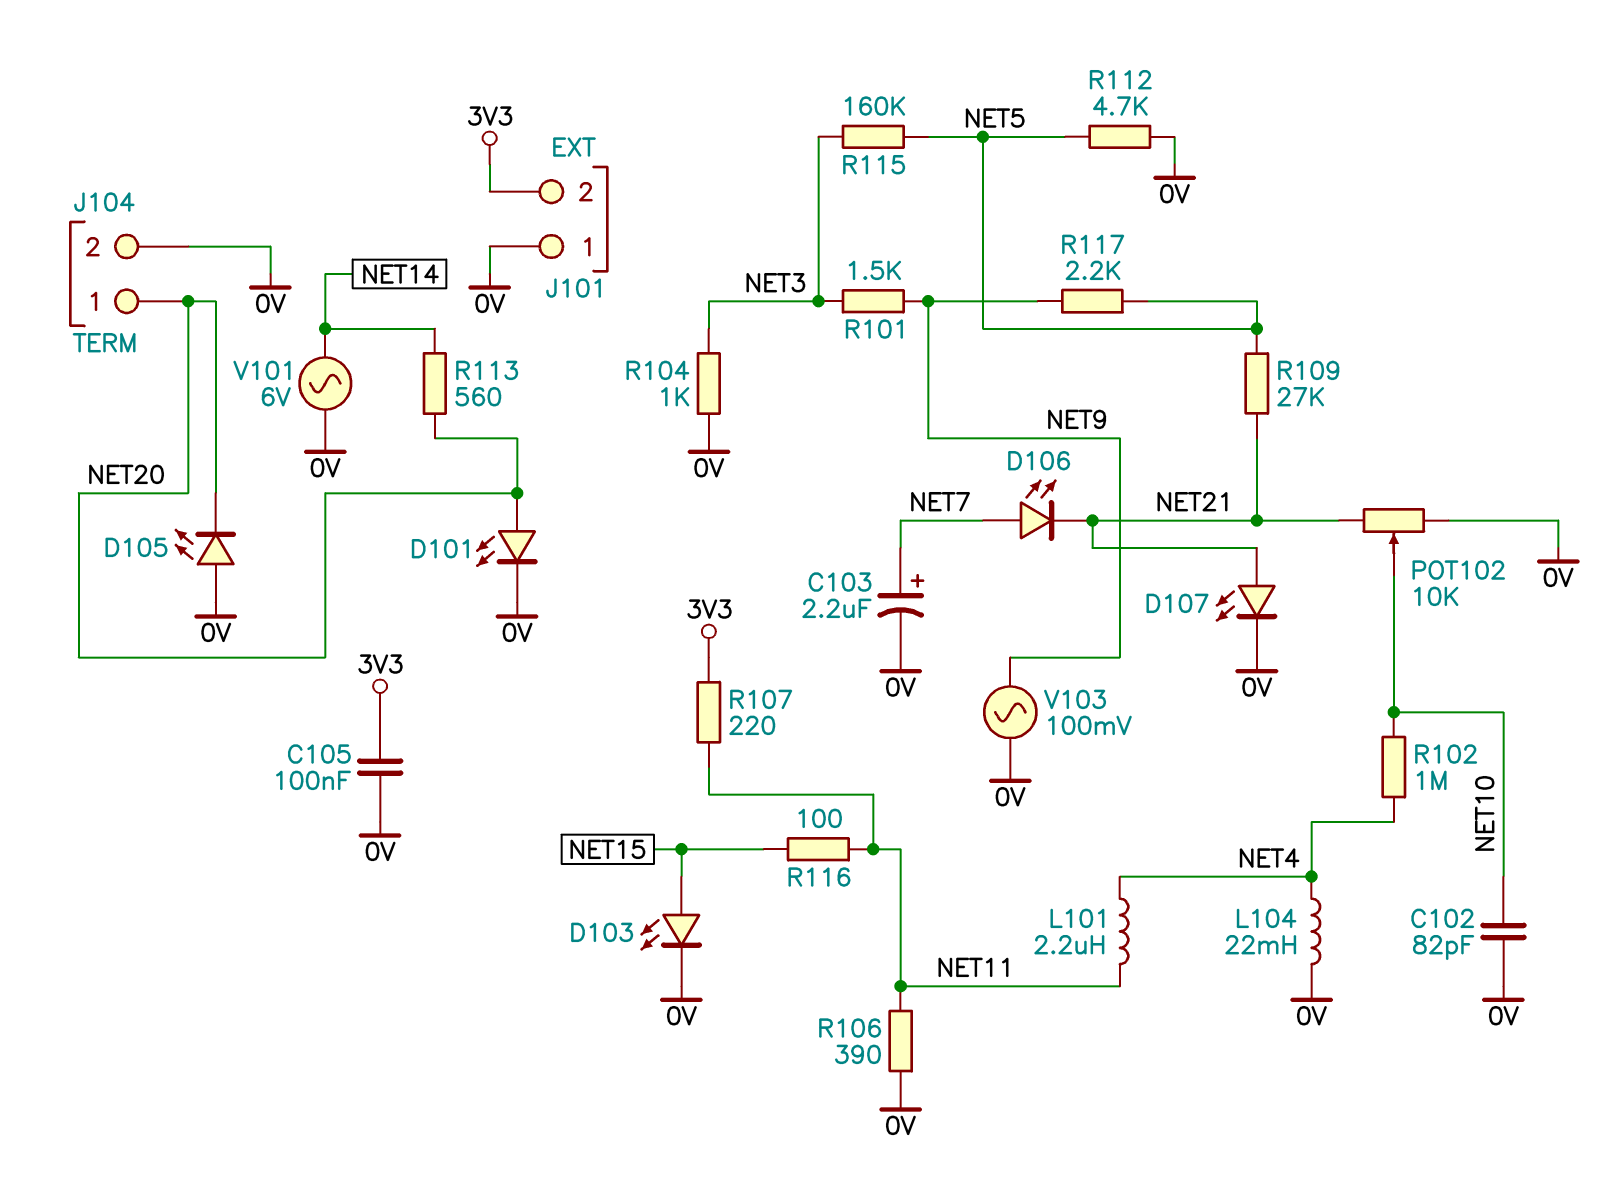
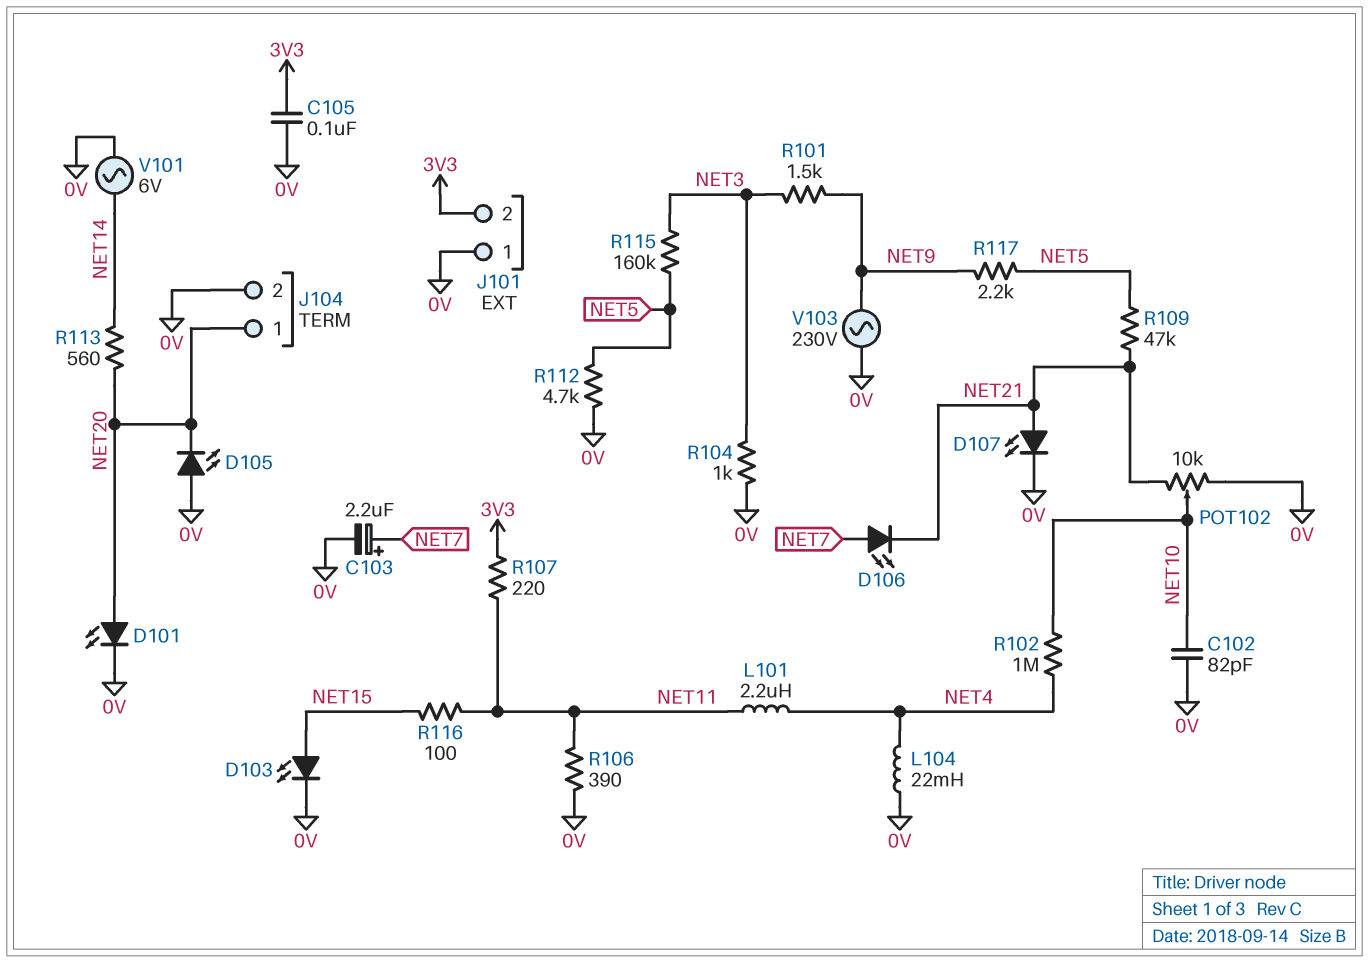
R109: 27k (NET5, NET21) -> 47k (NET5, NET21)
V103: AC 100mV (0V, NET9) -> AC 230V (0V, NET9)

